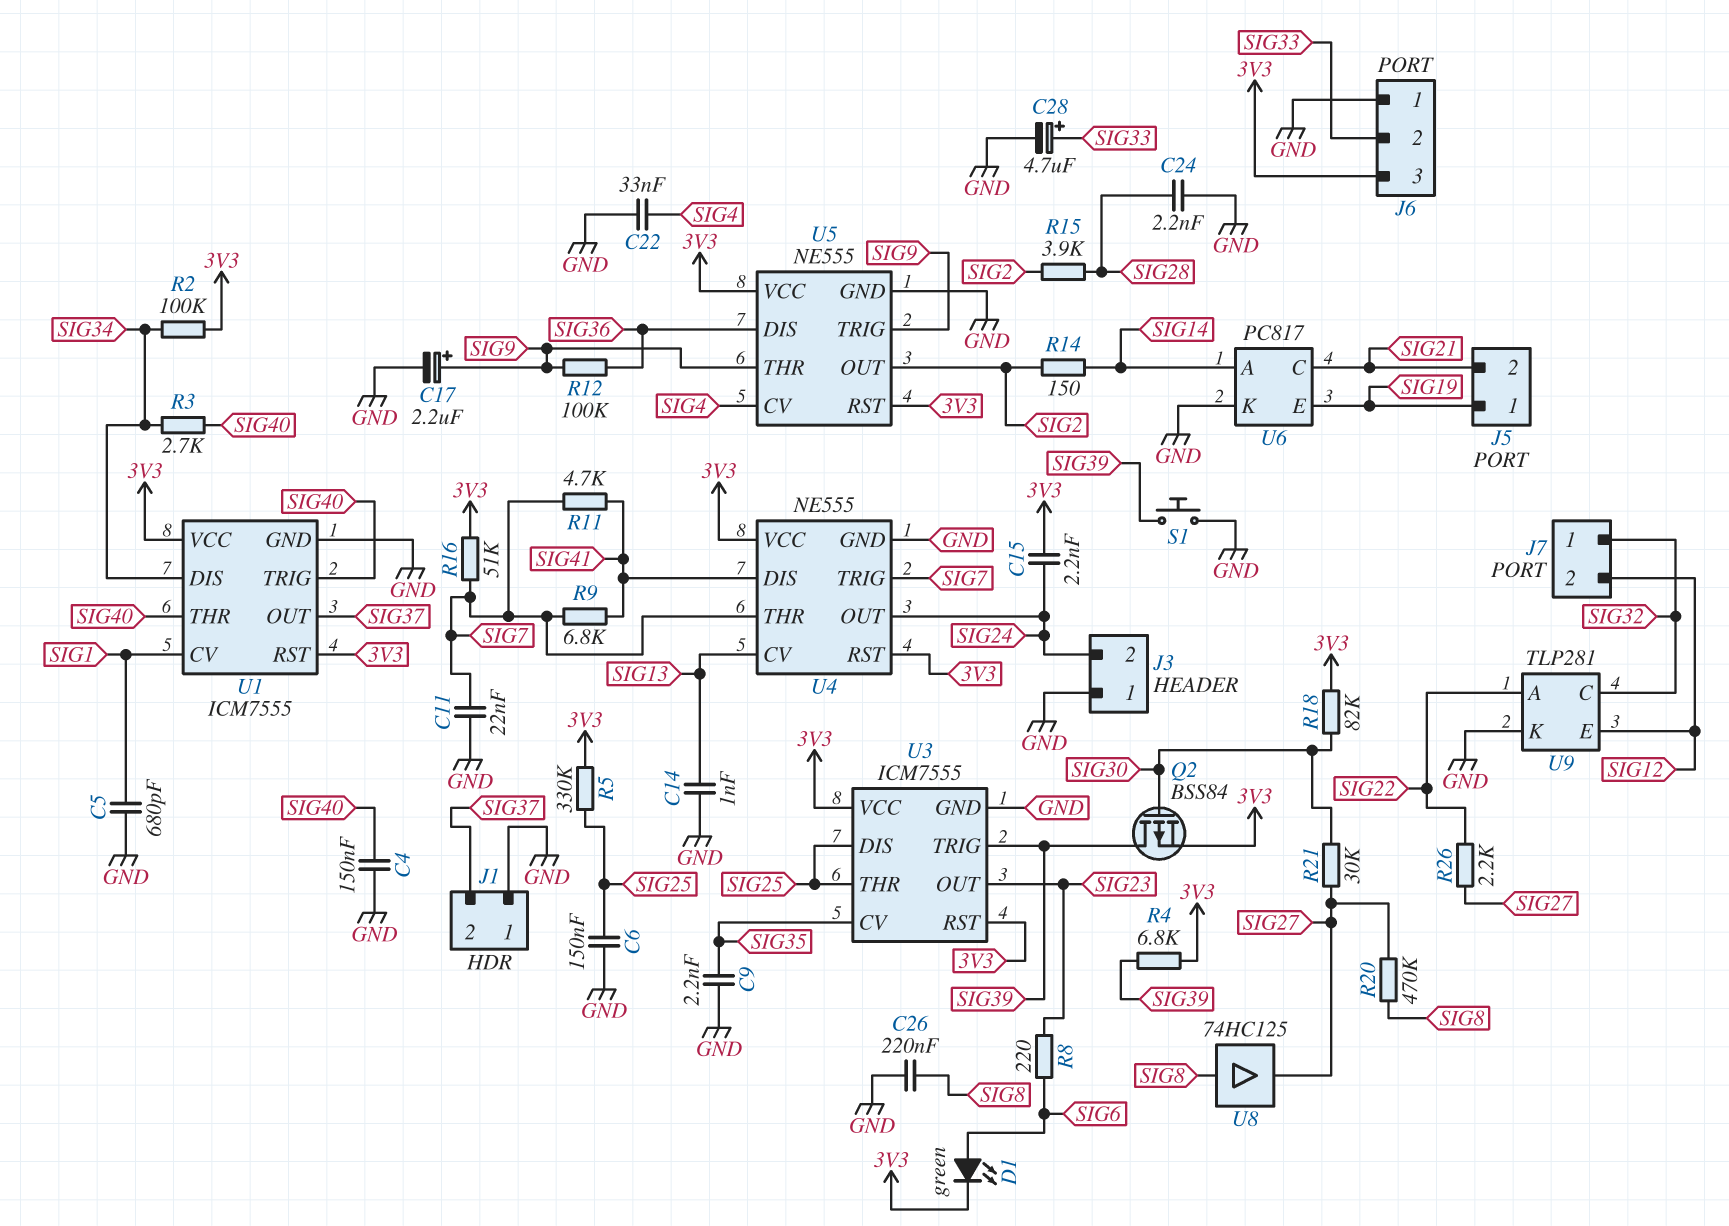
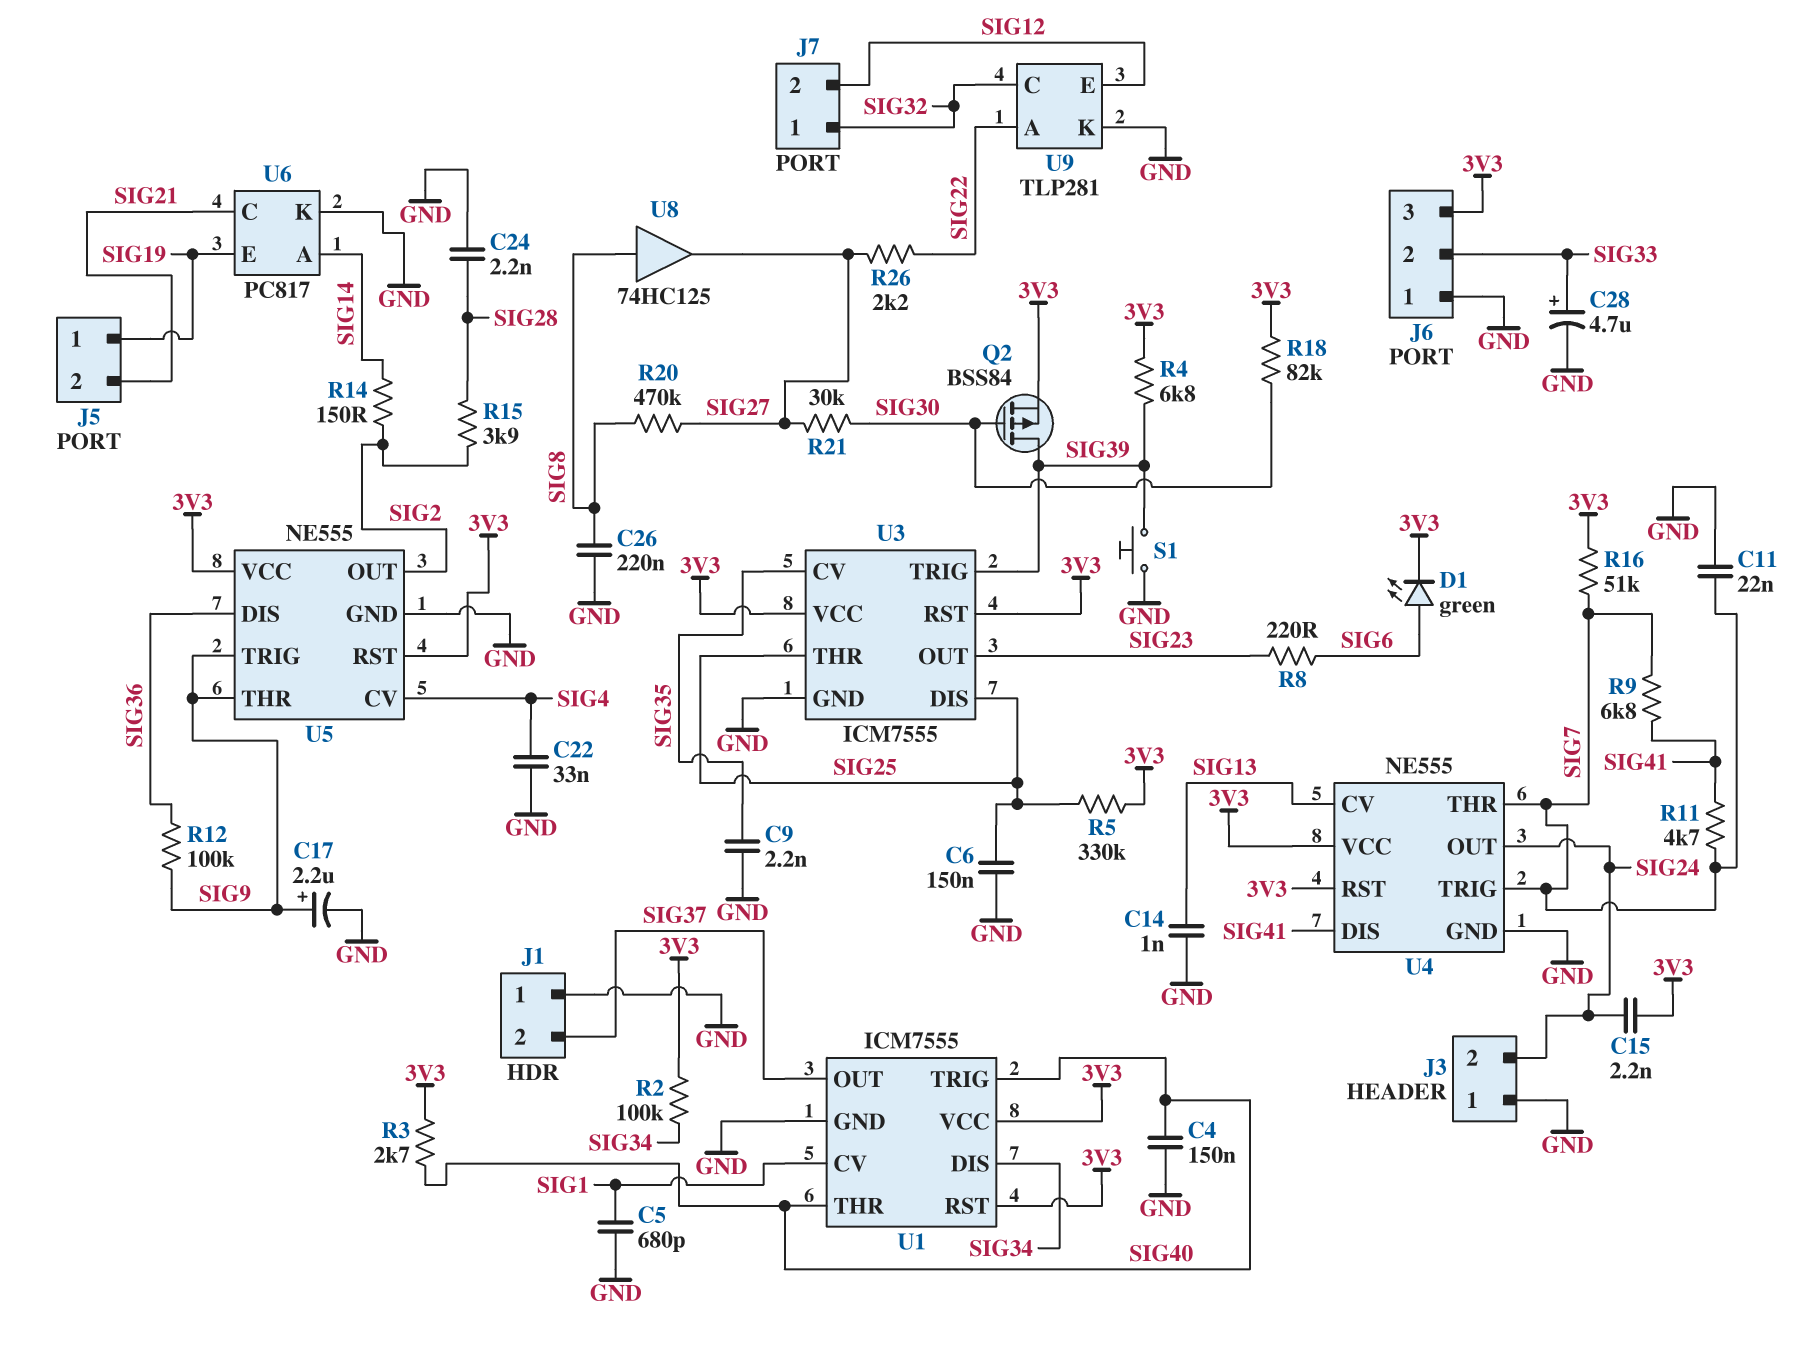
R3: 2.7k (SIG34, SIG40) -> 2.7k (3V3, SIG40)

